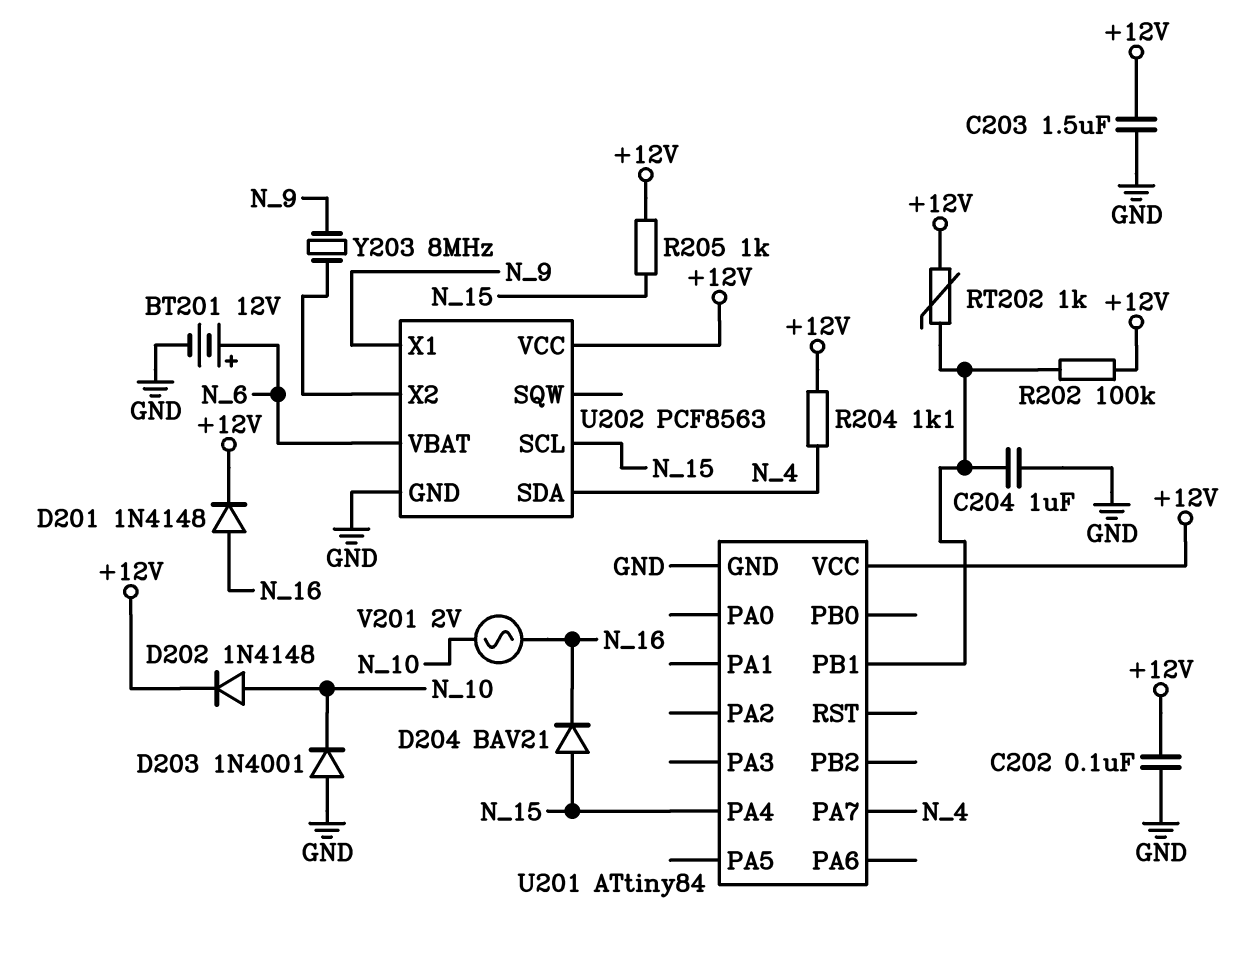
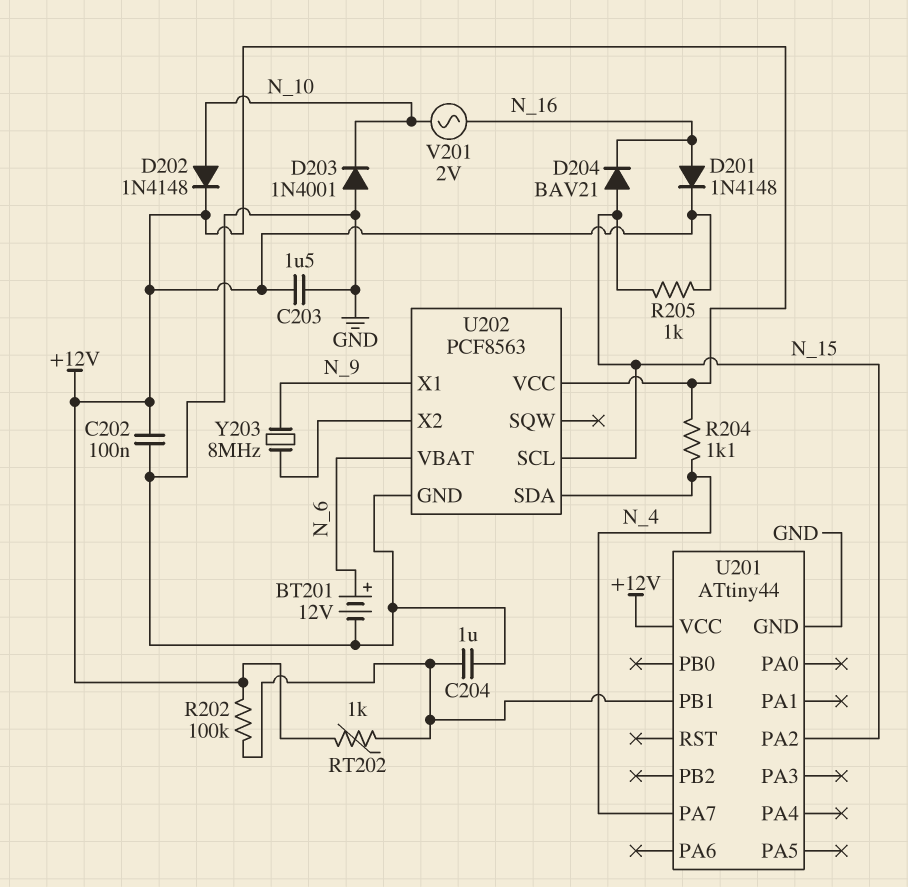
U201: ATtiny84 -> ATtiny44
U201 pin PA2: none -> N_15
U201 pin PA4: N_15 -> none

